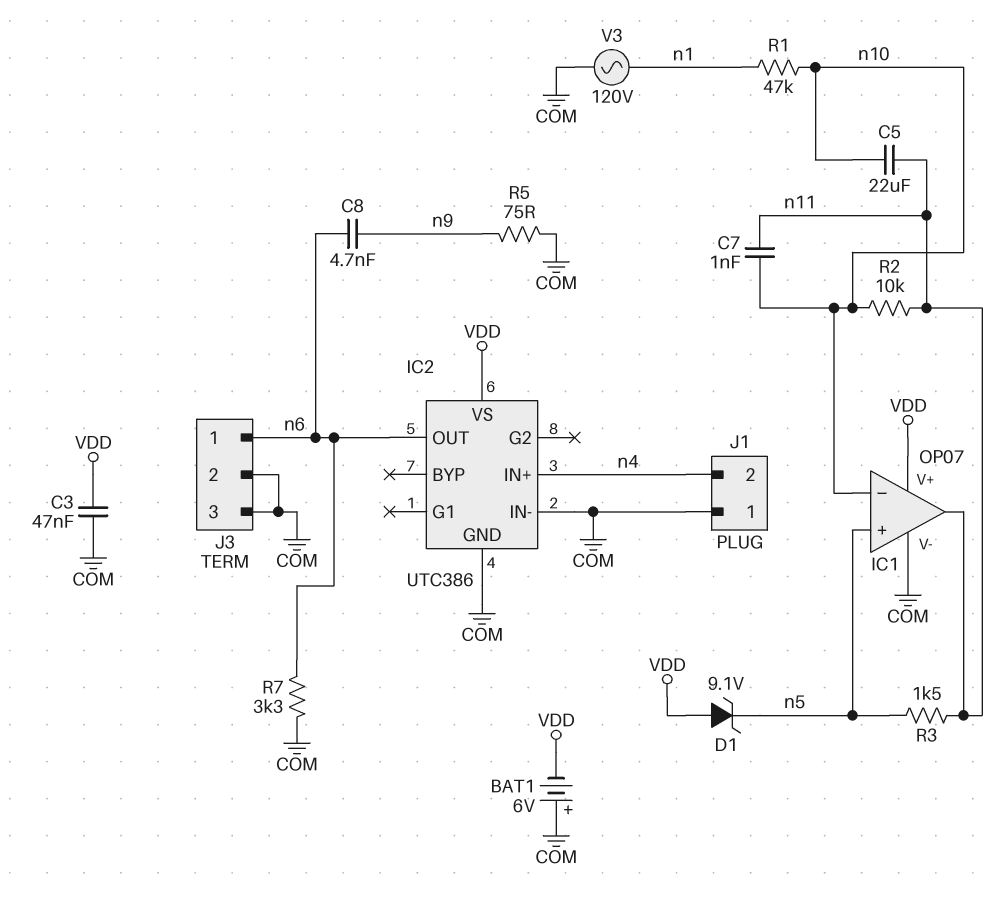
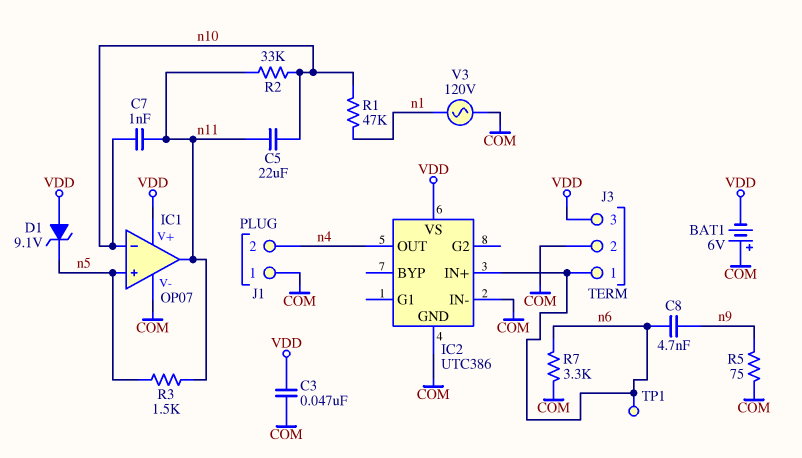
IC2 pin IN+: n4 -> n6
IC2 pin OUT: n6 -> n4
J3 pin 3: COM -> VDD
R2: 10k (n10, n11) -> 33k (n10, n11)
TP1: none -> test point (n6)

